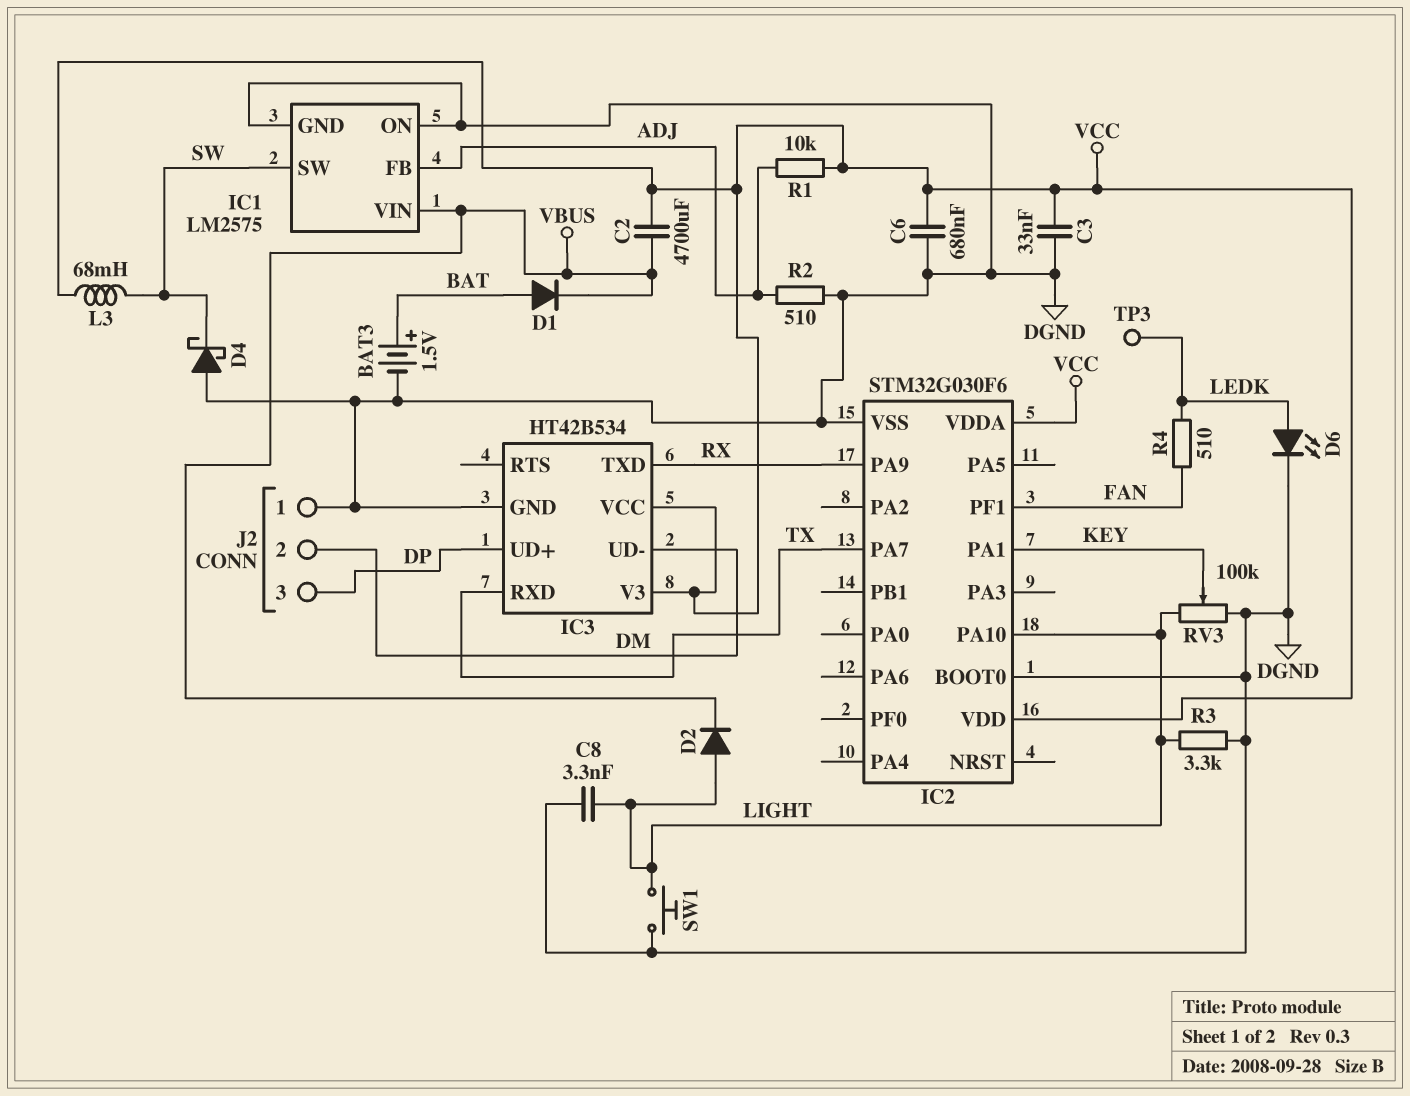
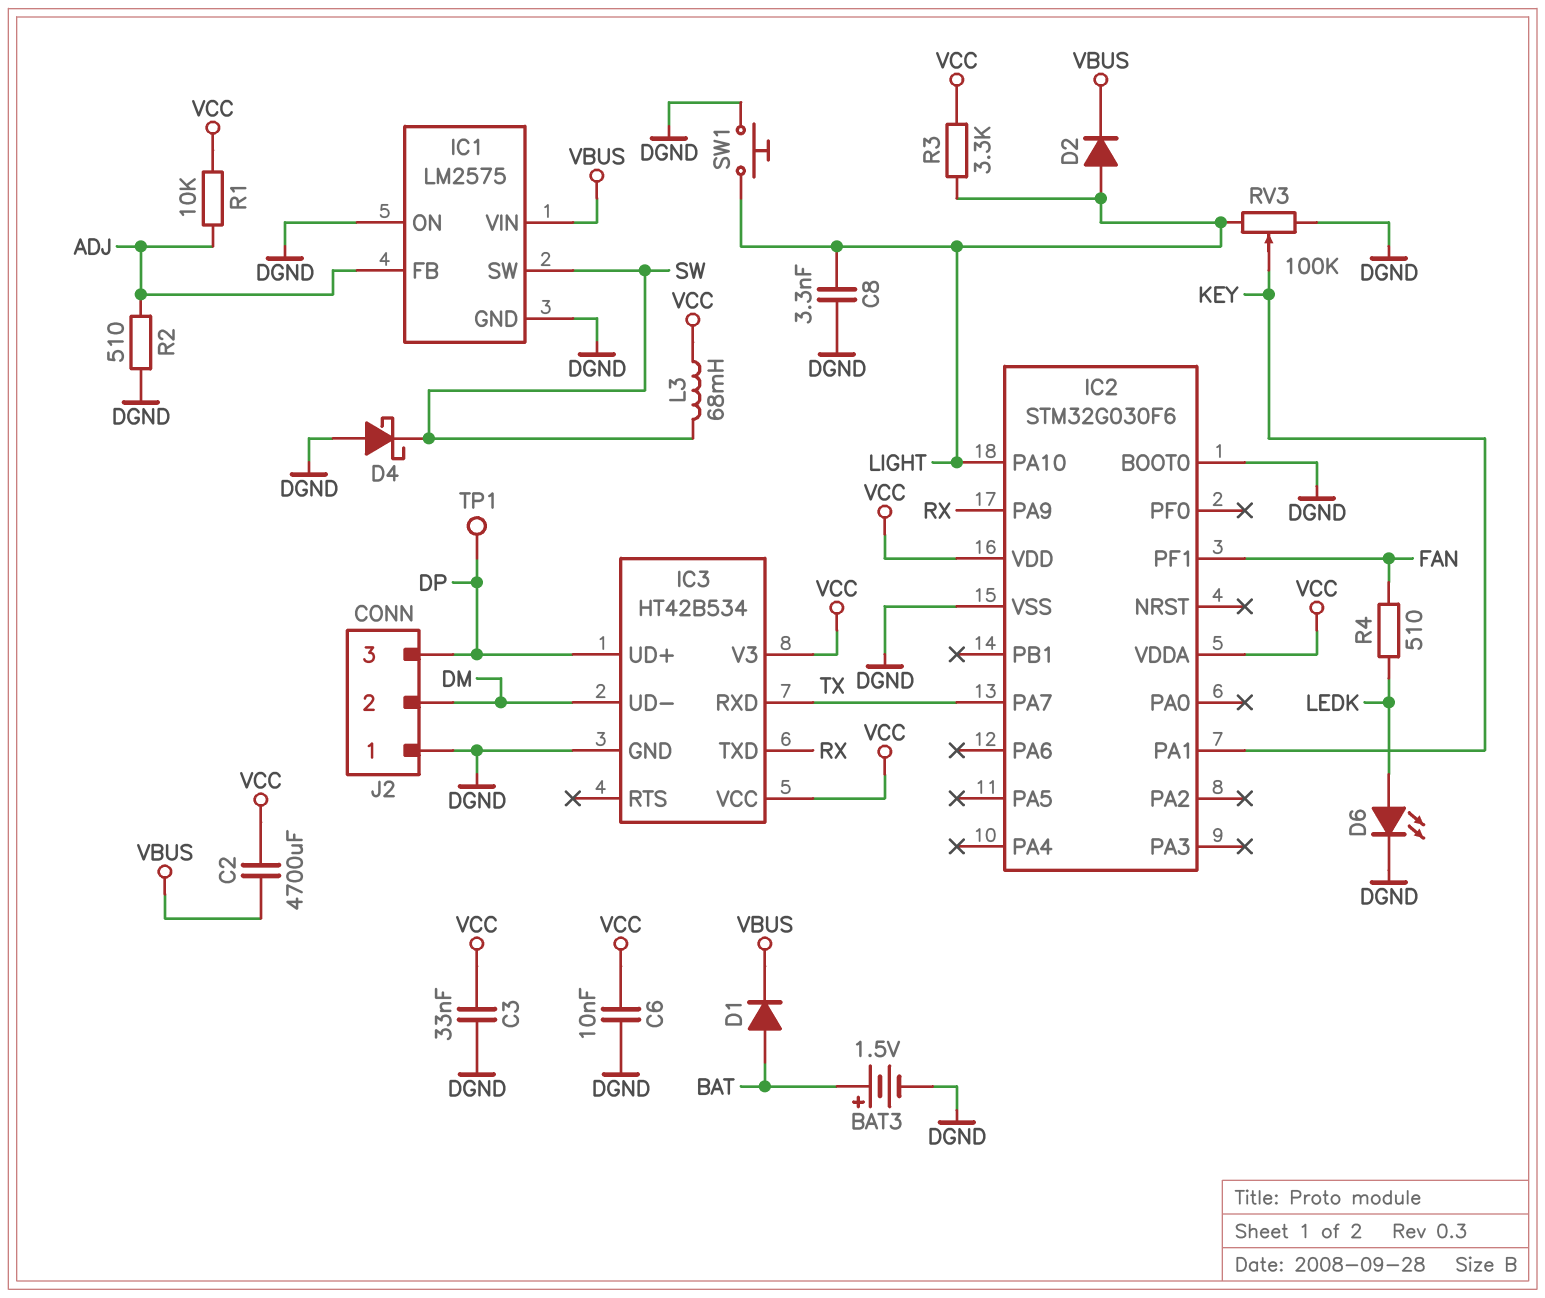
C6: 680nF (DGND, VCC) -> 10nF (DGND, VCC)
R3: 3.3k (DGND, LIGHT) -> 3.3k (LIGHT, VCC)
TP1: none -> test point (DP)
TP3: test point (LEDK) -> none

